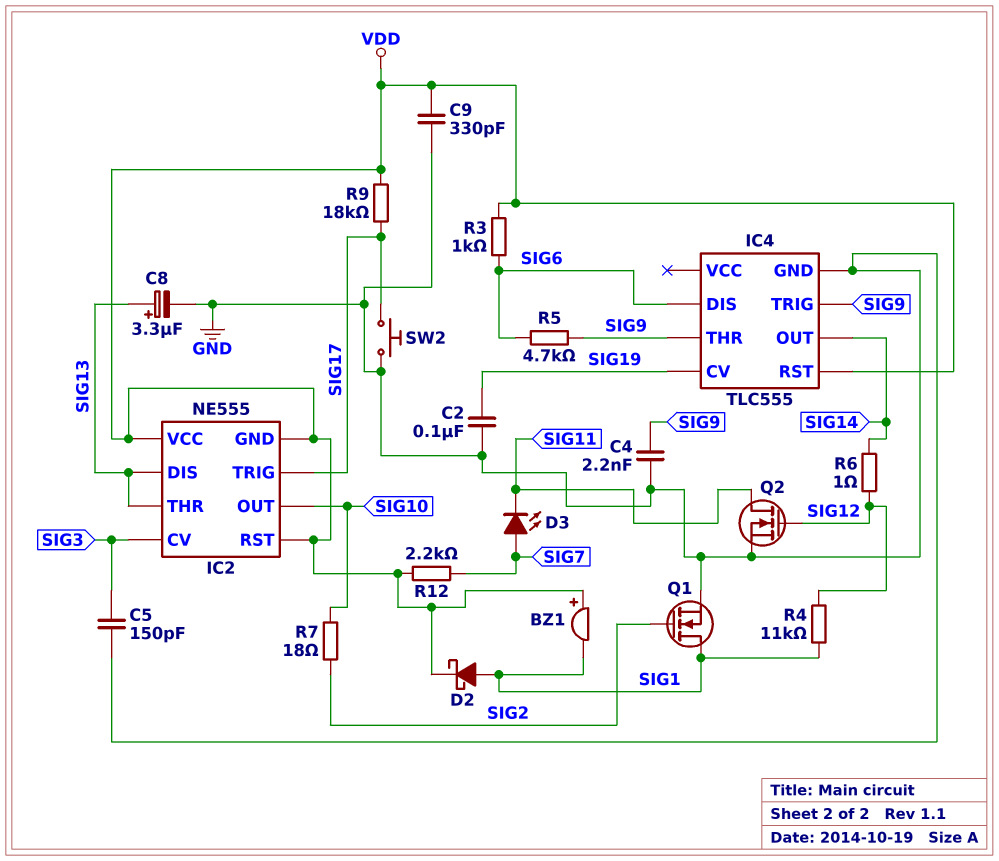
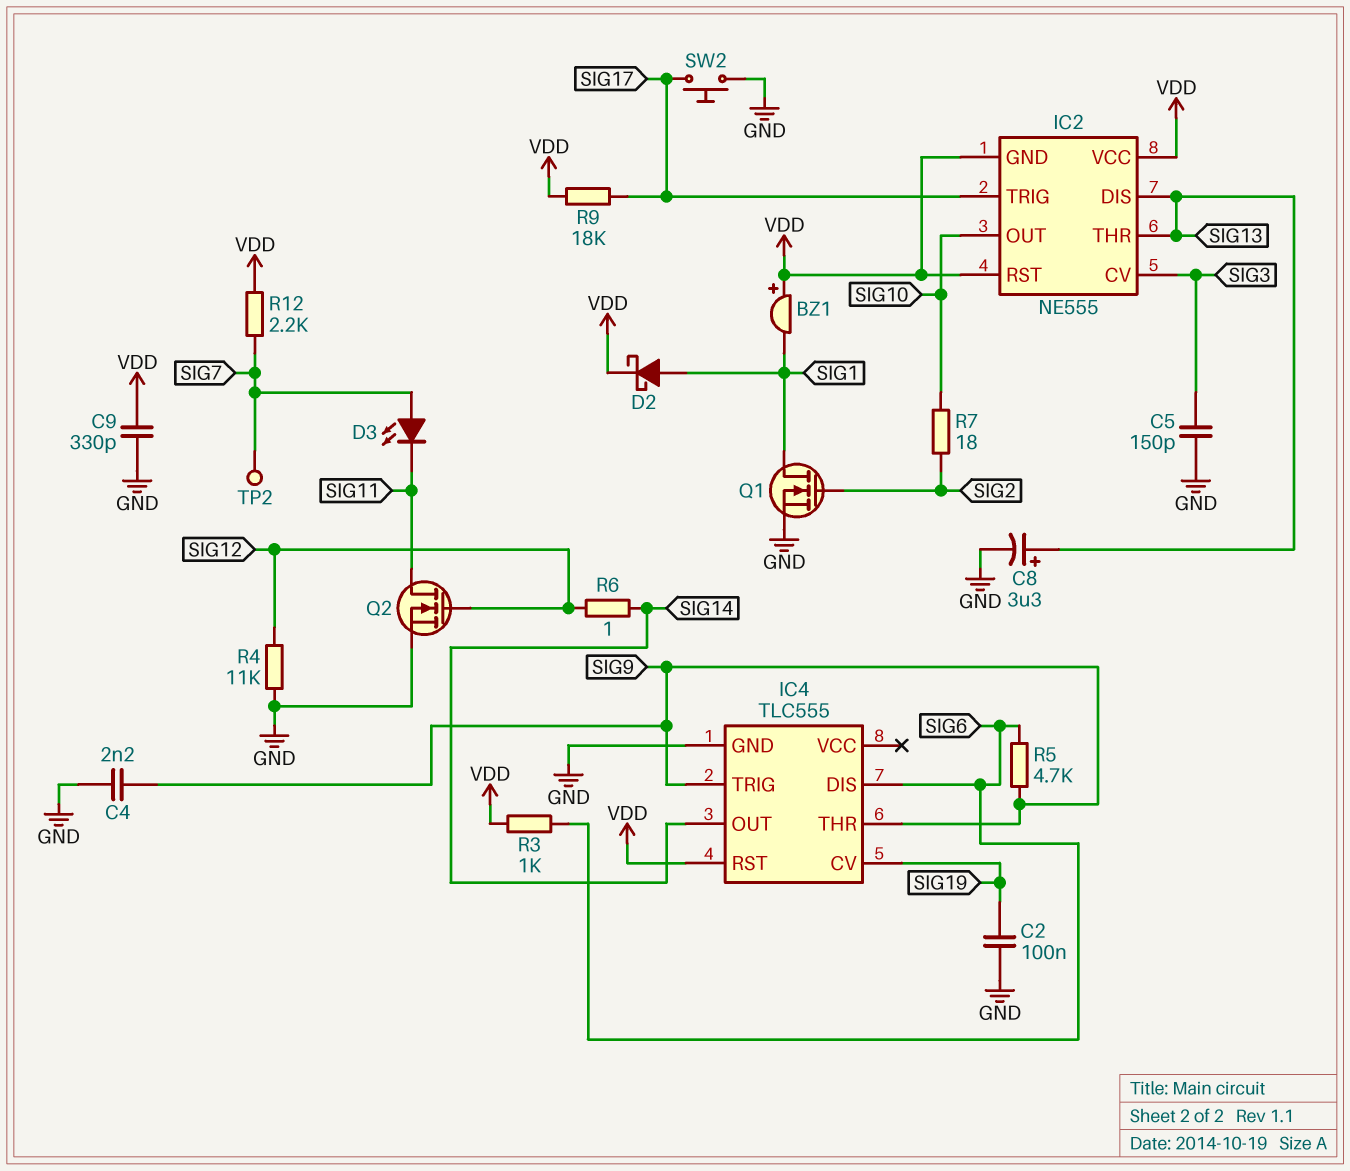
R4: 11k (SIG1, SIG12) -> 11k (GND, SIG12)
TP2: none -> test point (SIG7)

